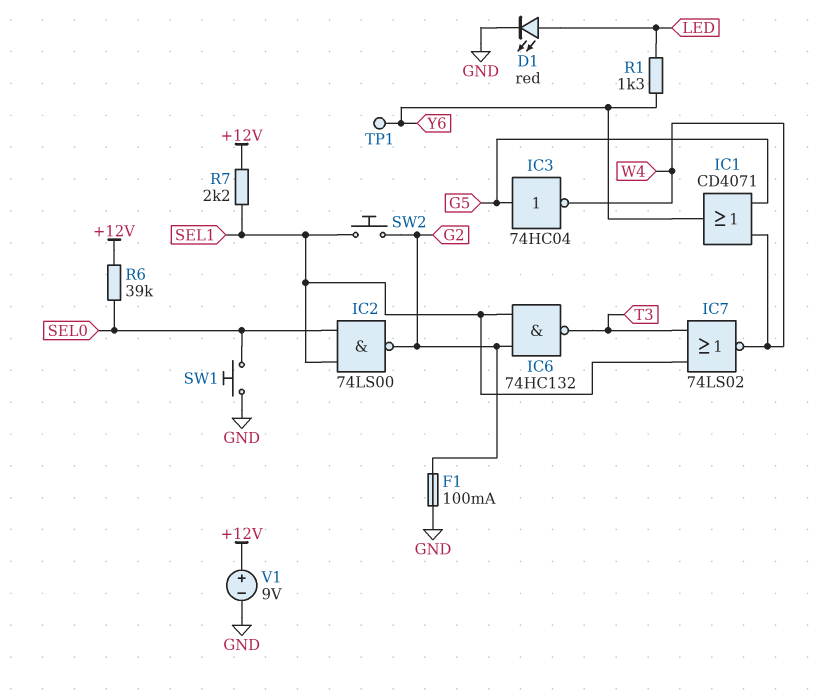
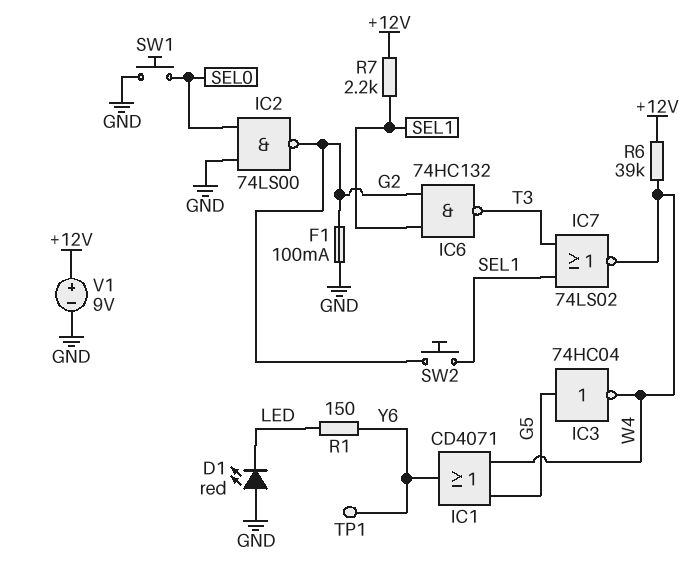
D1: LED red (A LED, K GND) -> LED red (A GND, K LED)
IC2: NAND 74LS00 (in SEL0, in SEL1, out G2) -> NAND 74LS00 (in GND, in SEL0, out G2)
R1: 1.3k (LED, Y6) -> 150 (LED, Y6)
R6: 39k (+12V, SEL0) -> 39k (+12V, W4)

